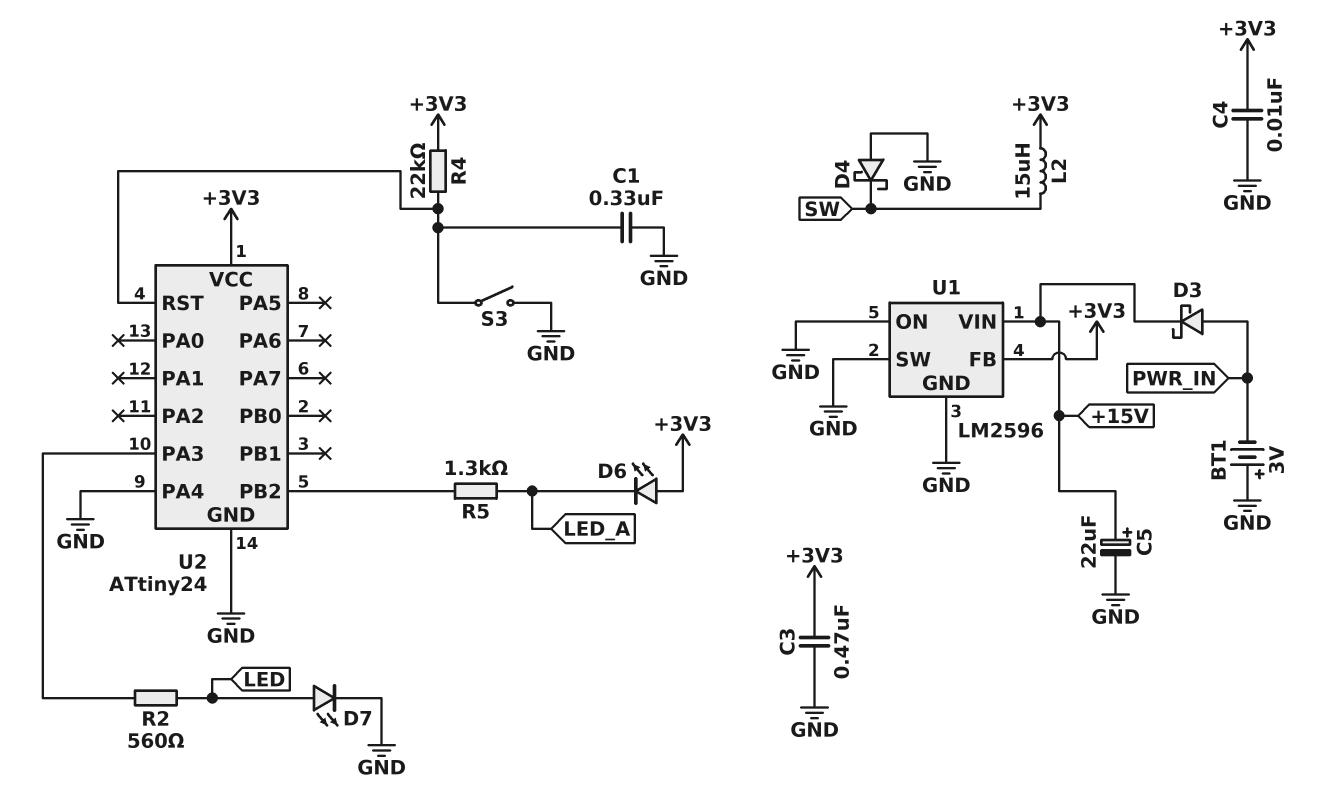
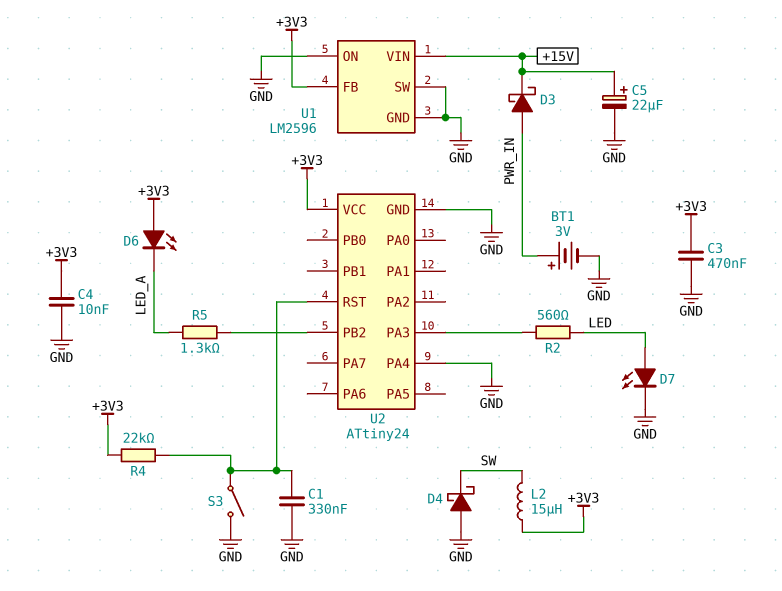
BT1: 3V (plus GND, minus PWR_IN) -> 3V (plus PWR_IN, minus GND)

